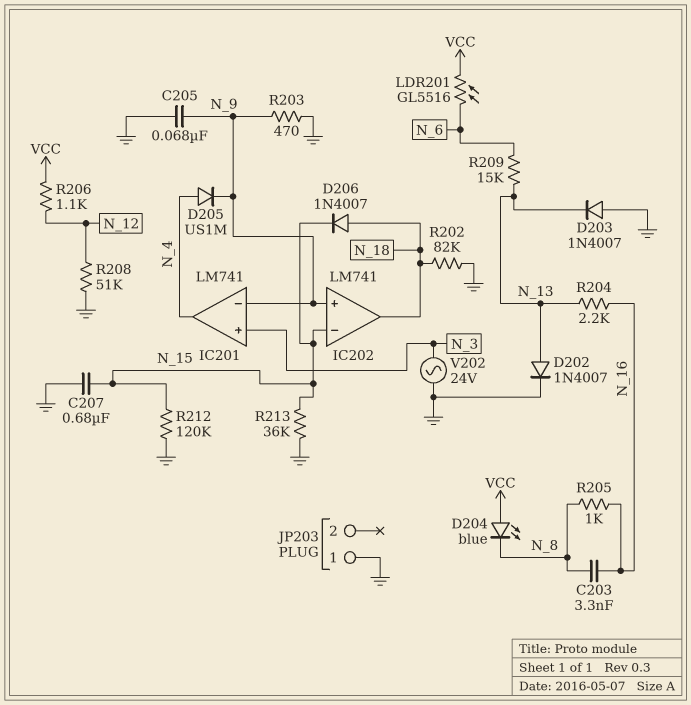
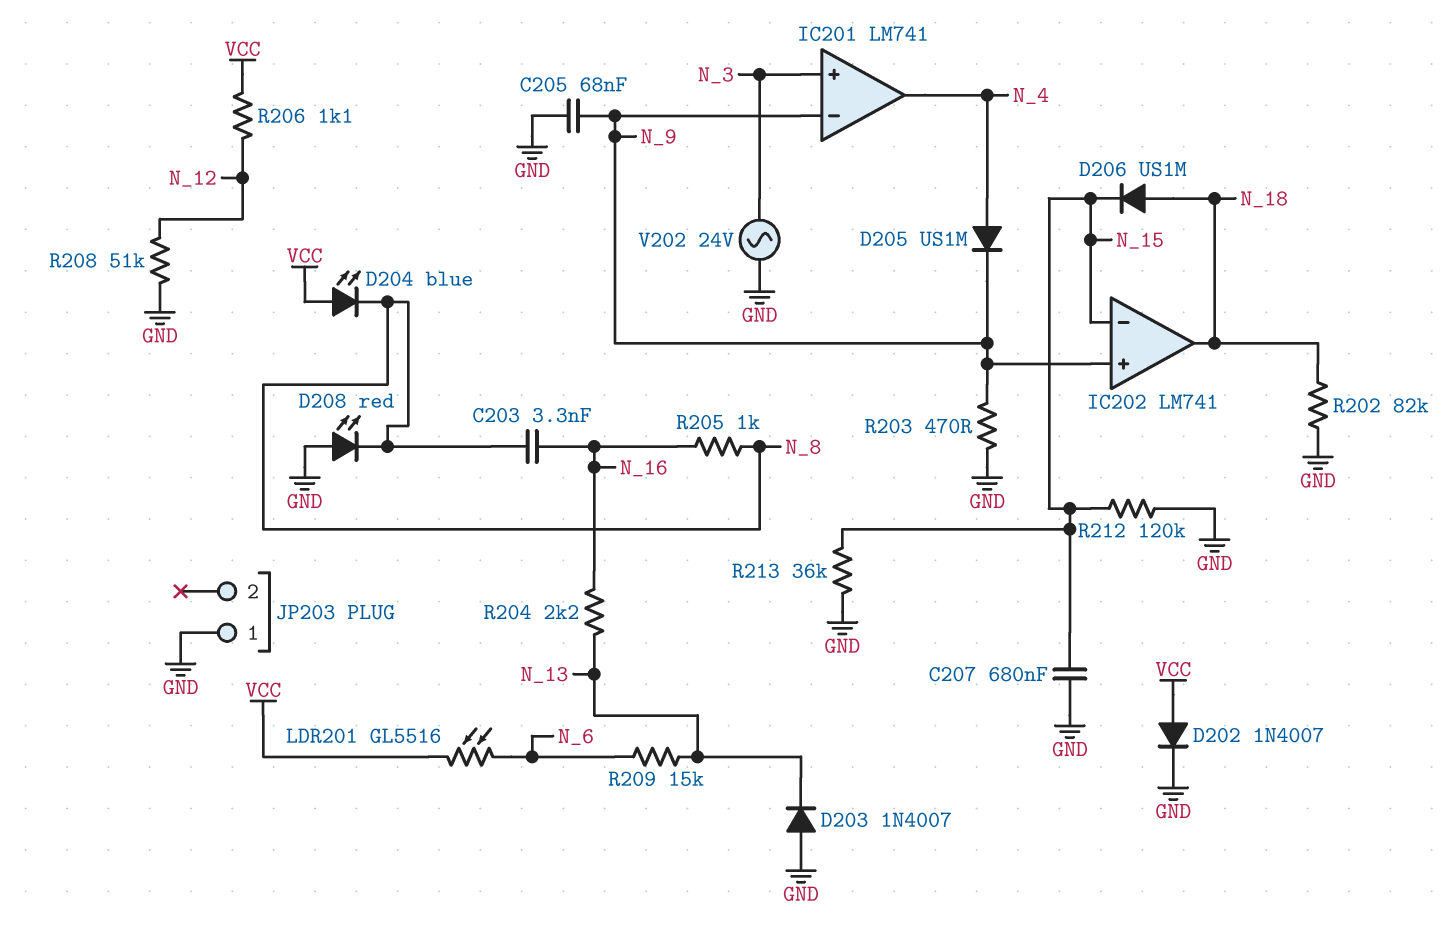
D202: diode 1N4007 (A N_13, K GND) -> diode 1N4007 (A VCC, K GND)
D206: diode 1N4007 (A N_18, K N_15) -> diode US1M (A N_18, K N_15)
D208: none -> LED red (A GND, K N_8)

